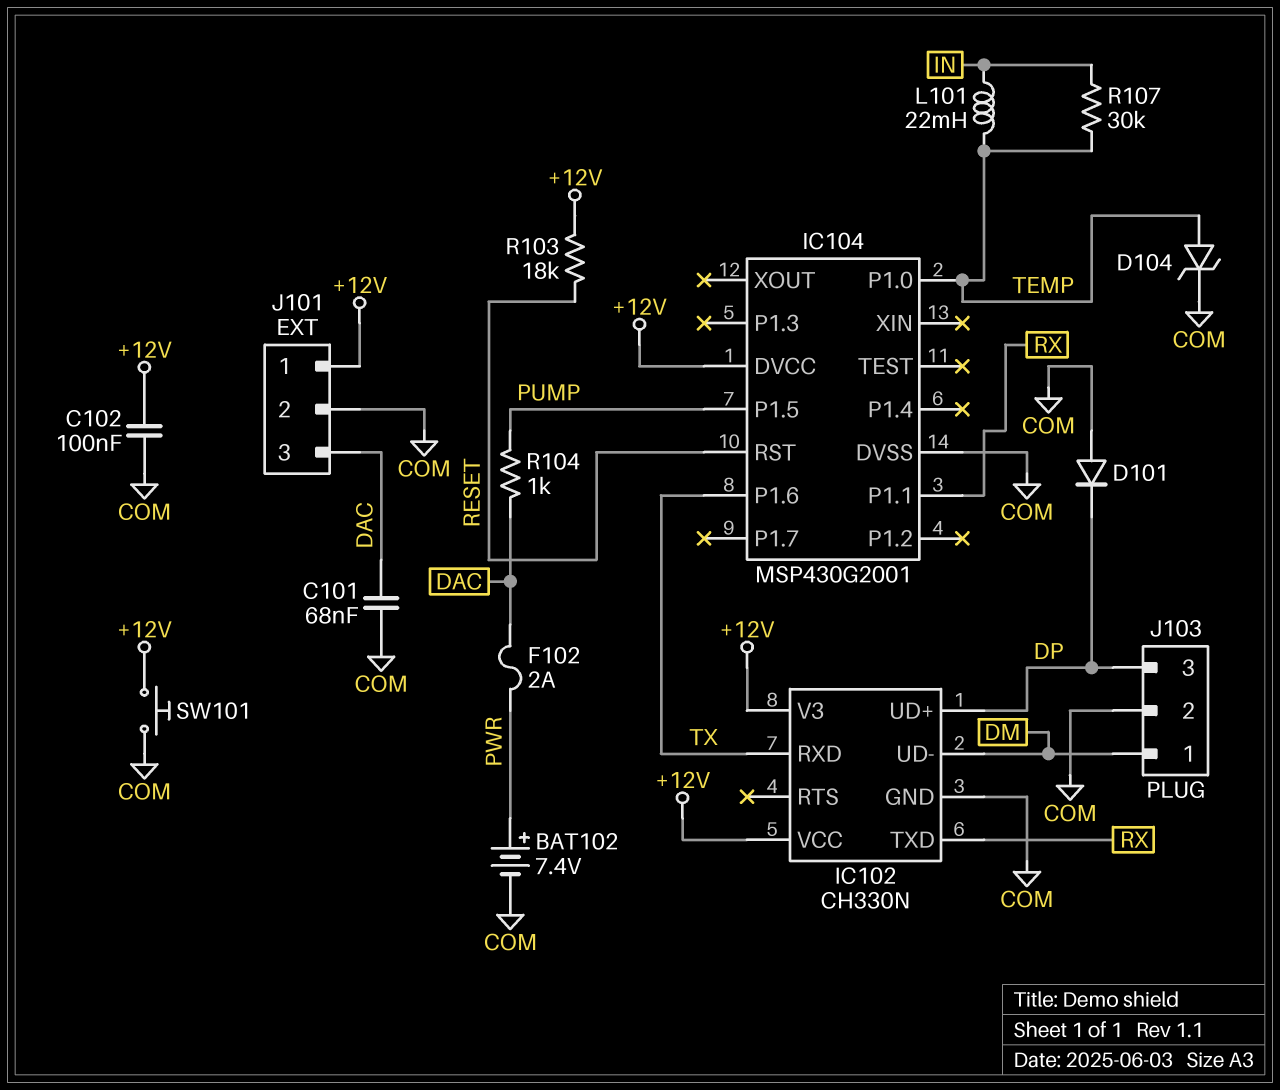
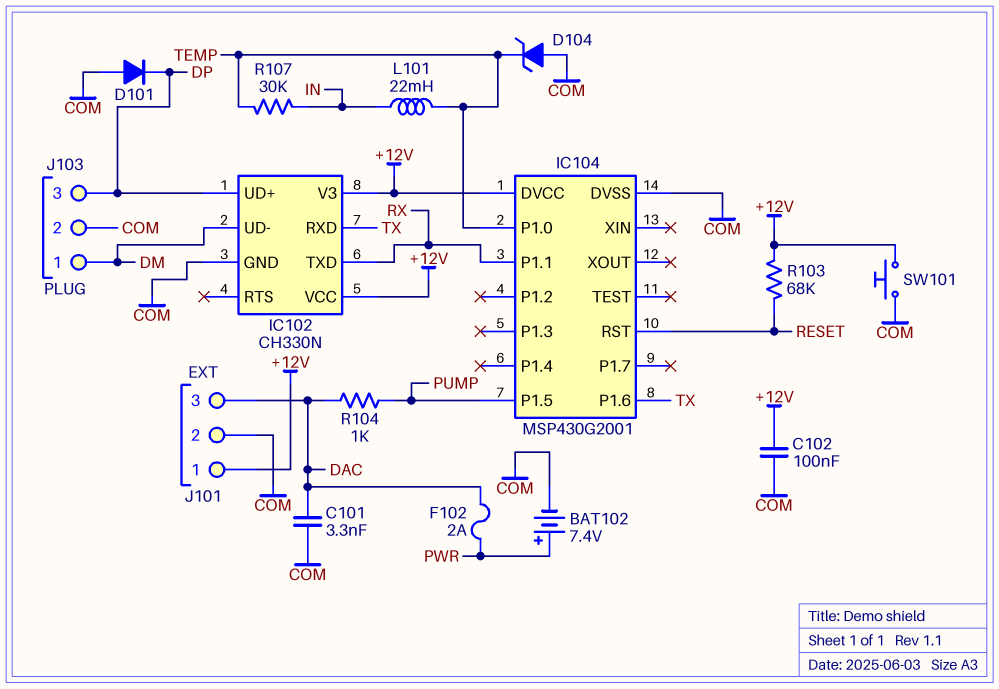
C101: 68nF (COM, DAC) -> 3.3nF (COM, DAC)
D104: zener (A TEMP, K COM) -> zener (A COM, K TEMP)
R103: 18k (+12V, RESET) -> 68k (+12V, RESET)

